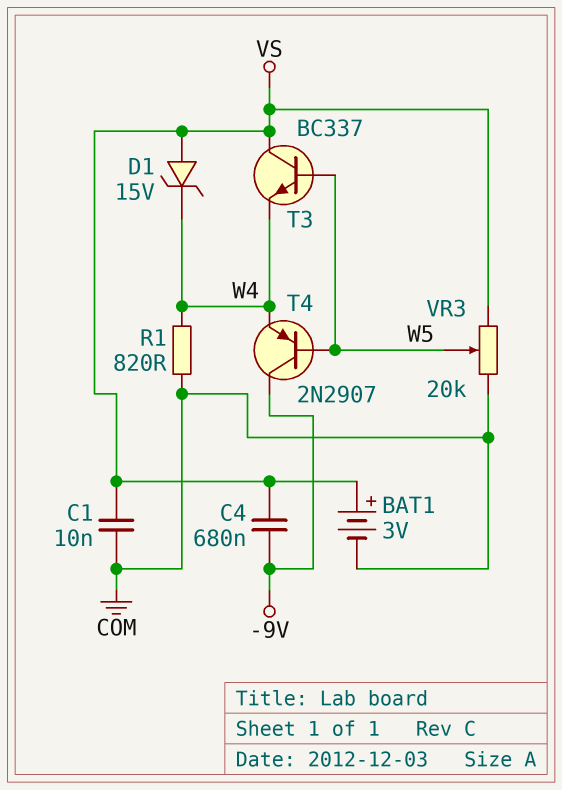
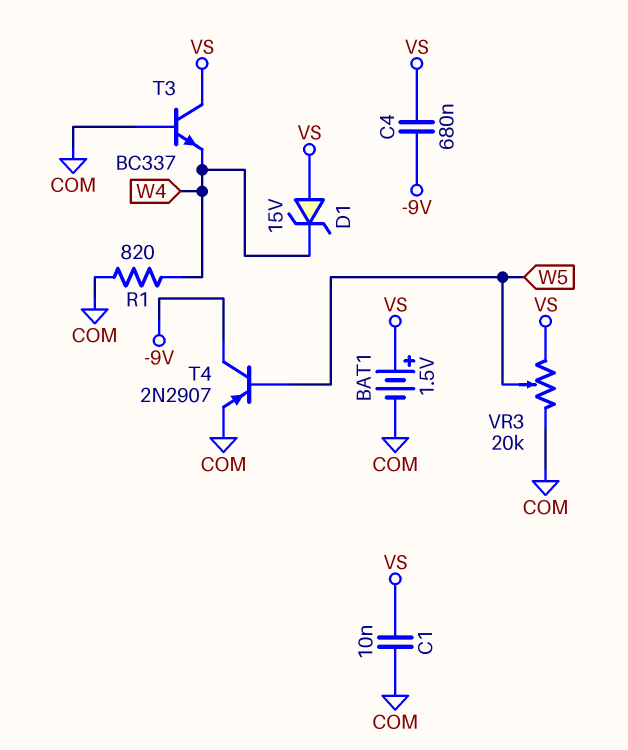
BAT1: 3V (plus VS, minus COM) -> 1.5V (plus VS, minus COM)
T3: NPN BC337 (B W5, C VS, E W4) -> NPN BC337 (B COM, C VS, E W4)
T4: PNP 2N2907 (B W5, C -9V, E W4) -> PNP 2N2907 (B W5, C -9V, E COM)

